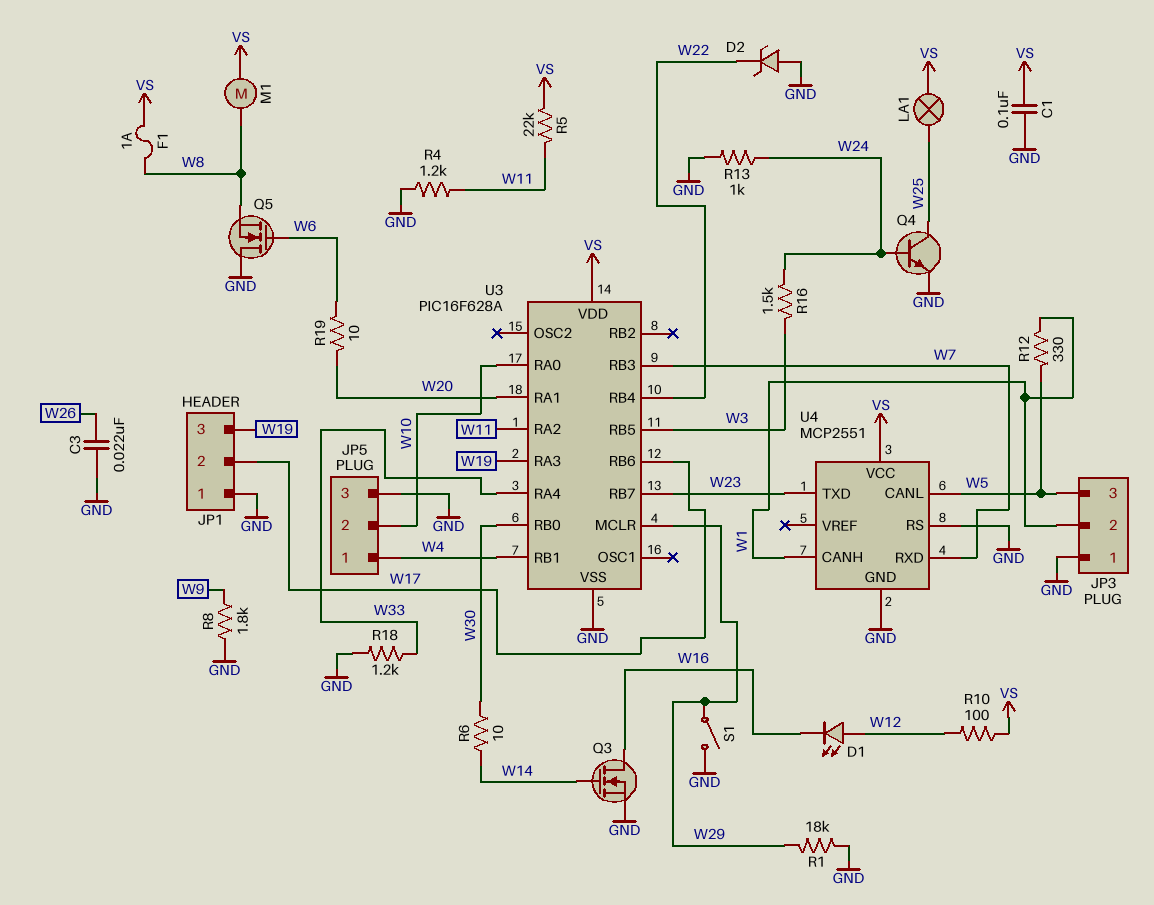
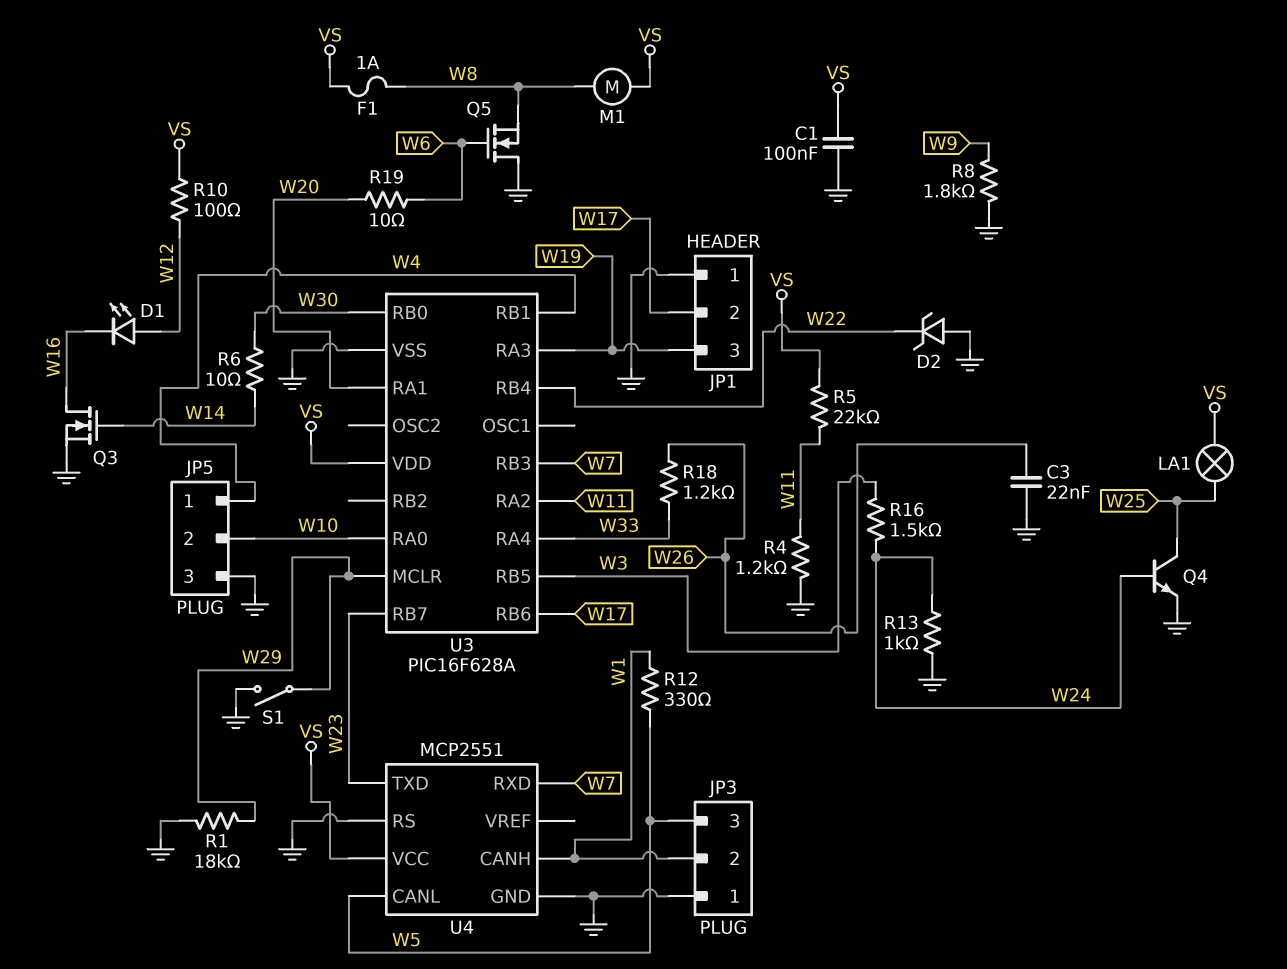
R18: 1.2k (GND, W33) -> 1.2k (W26, W33)

